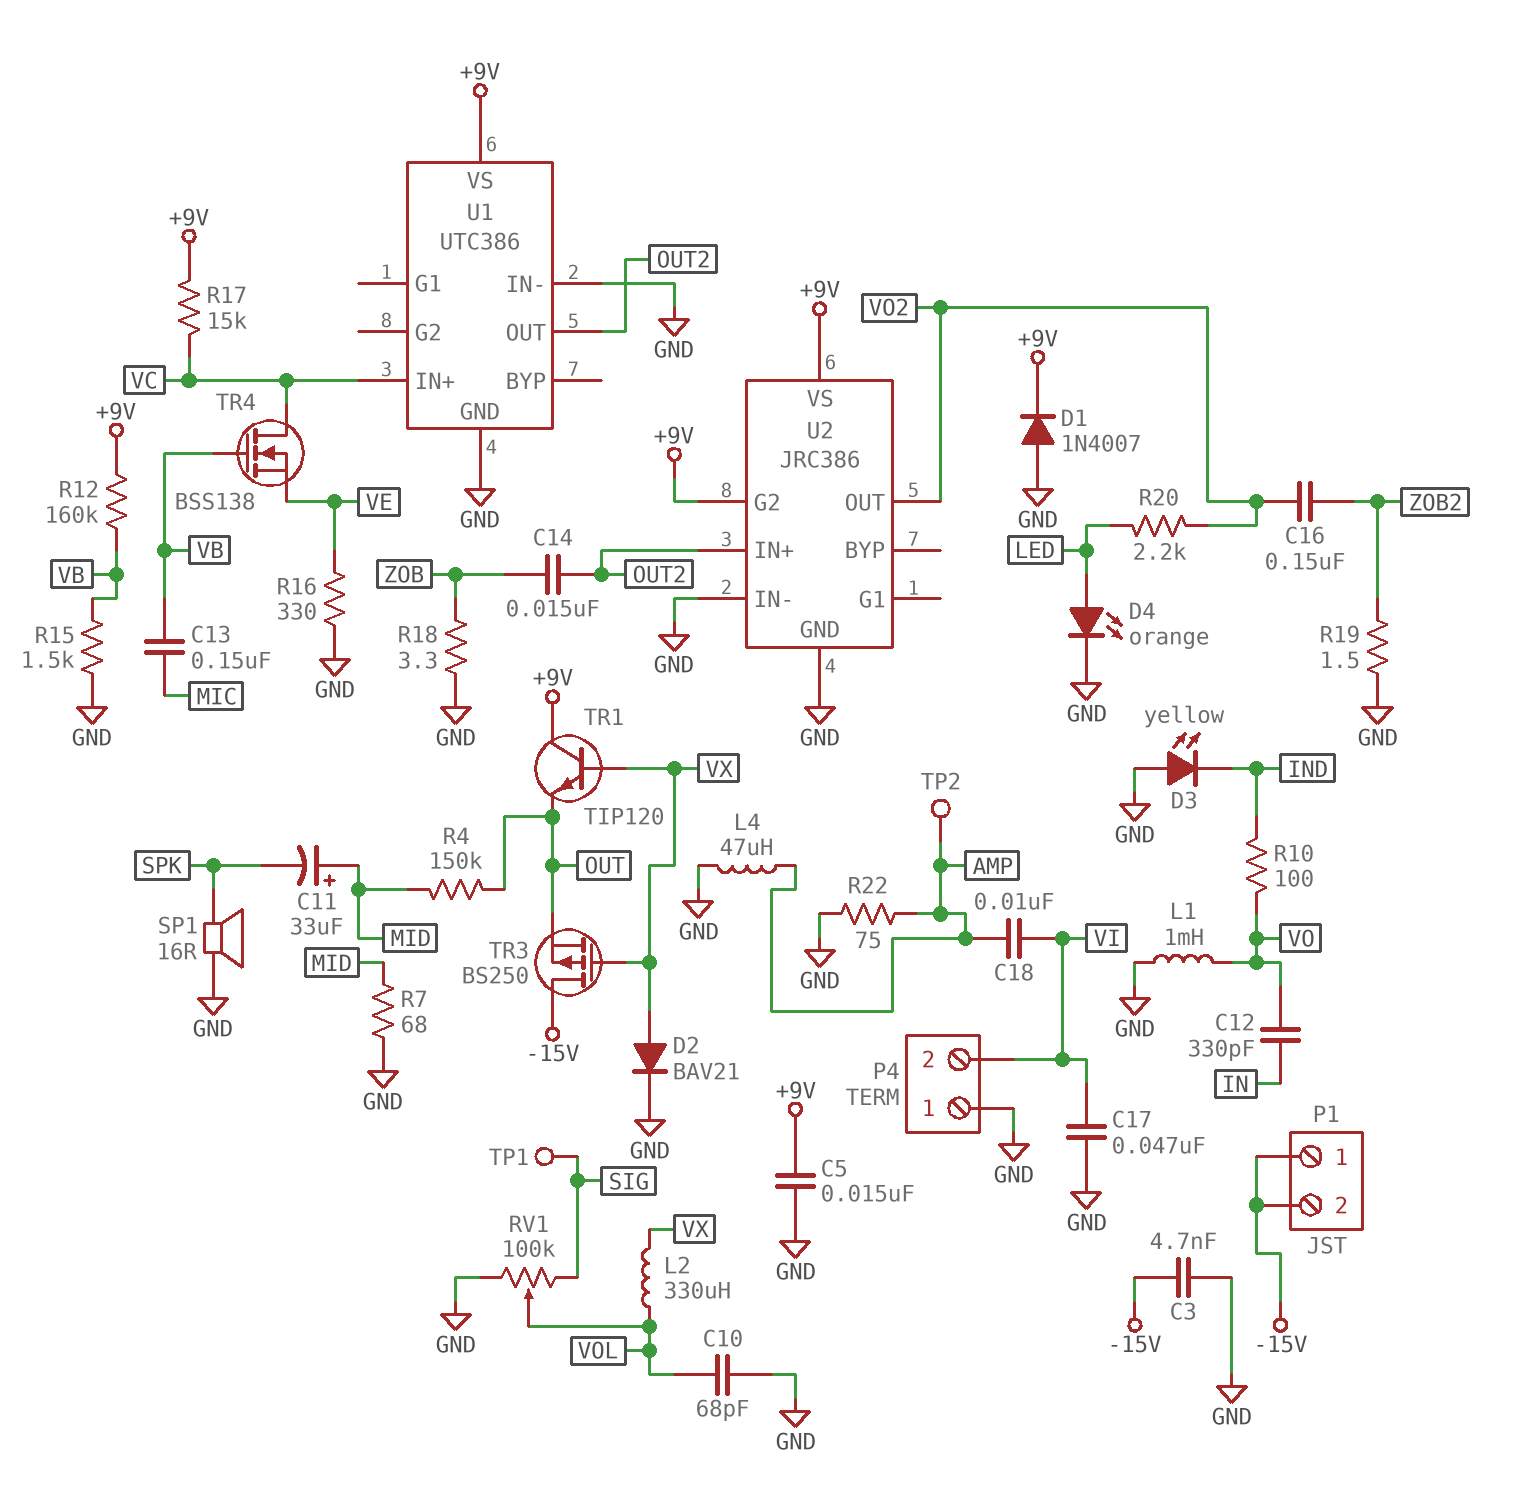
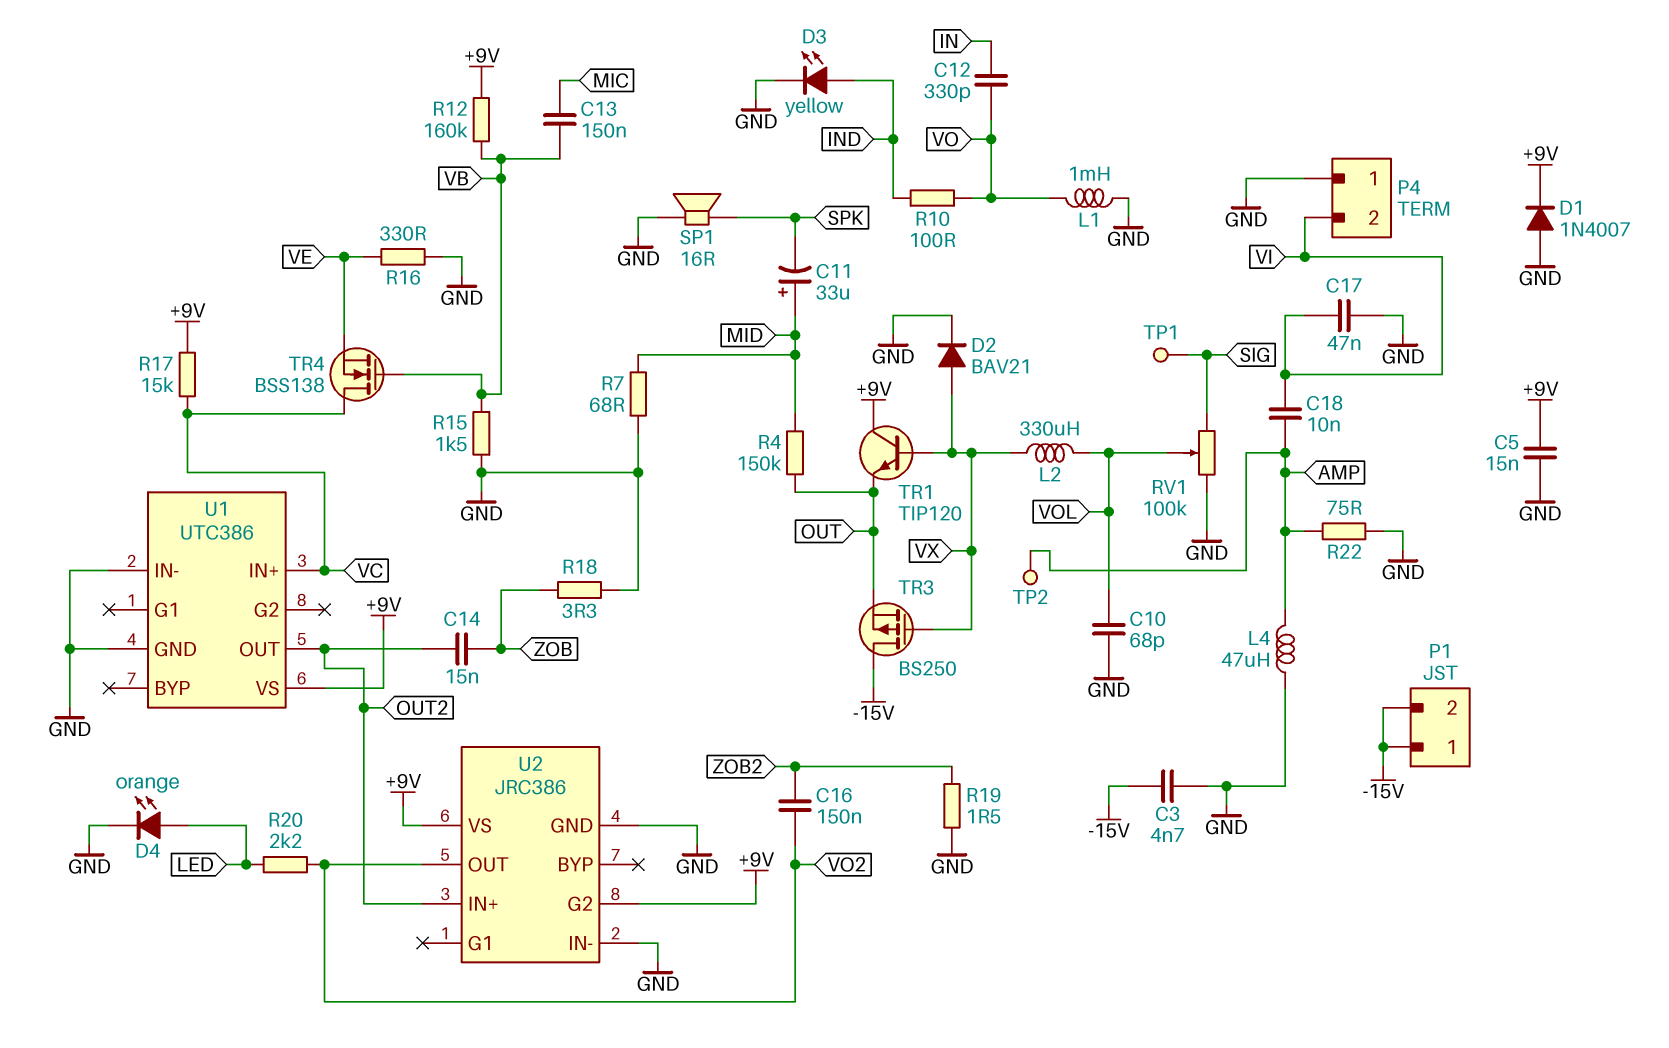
D3: LED yellow (A GND, K IND) -> LED yellow (A IND, K GND)

